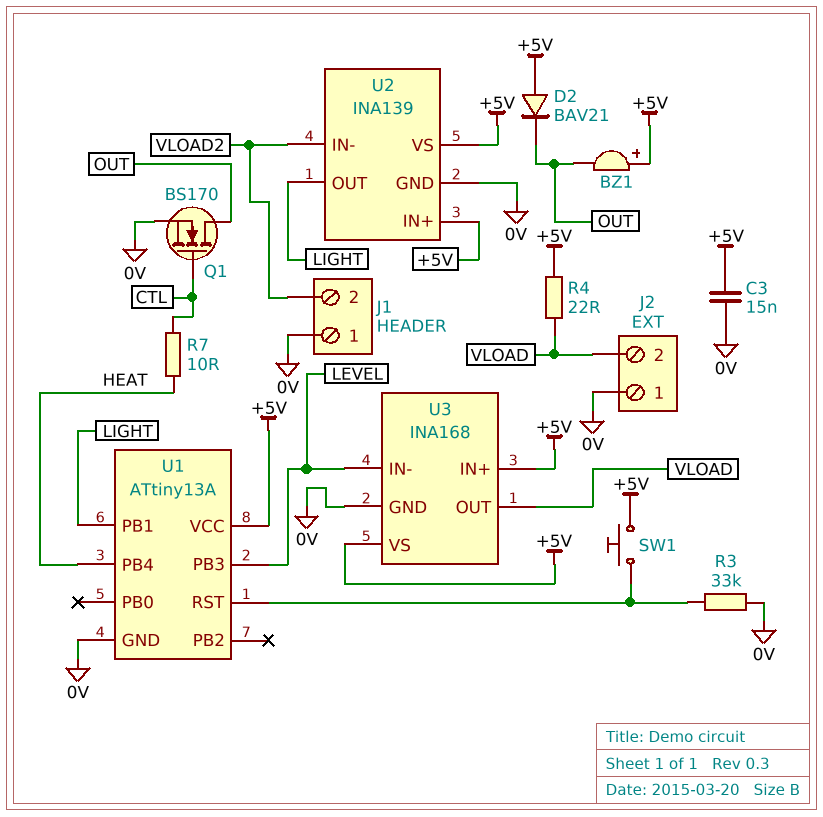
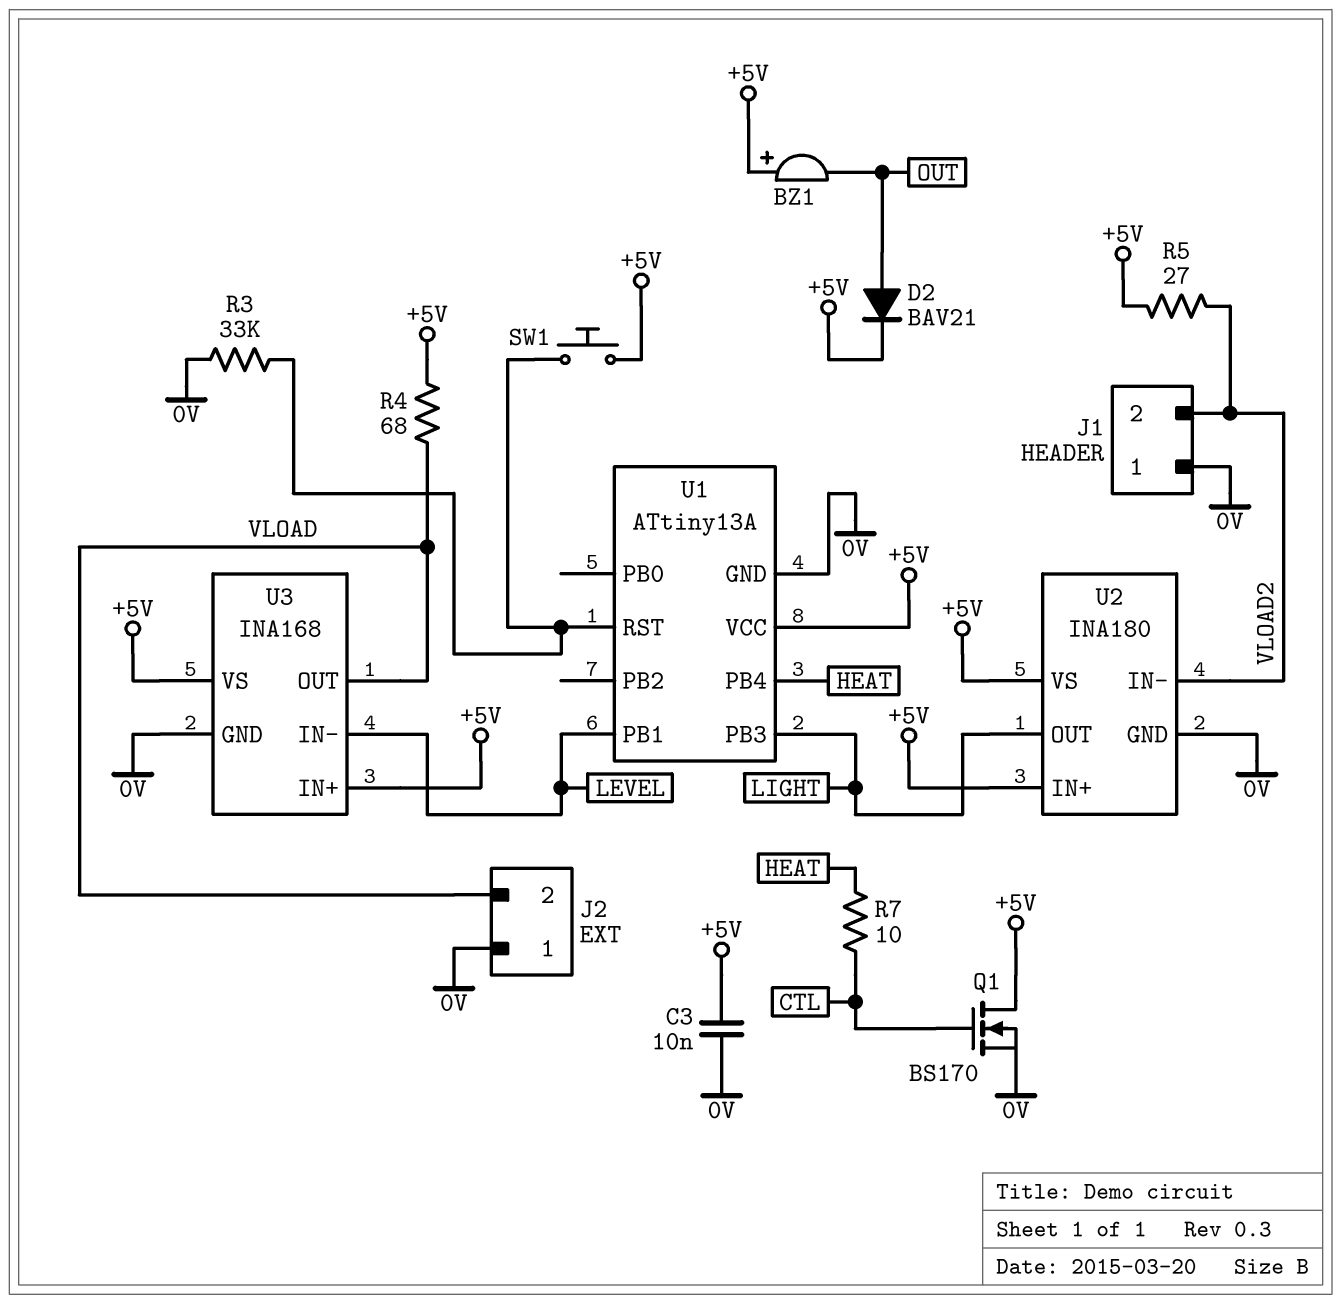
C3: 15nF (+5V, 0V) -> 10nF (+5V, 0V)
D2: diode BAV21 (A +5V, K OUT) -> diode BAV21 (A OUT, K +5V)
Q1: NMOS BS170 (G CTL, D OUT, S 0V) -> NMOS BS170 (G CTL, D +5V, S 0V)
R4: 22 (+5V, VLOAD) -> 68 (+5V, VLOAD)
R5: none -> 27 (+5V, VLOAD2)
U1 pin PB1: LIGHT -> LEVEL
U1 pin PB3: LEVEL -> LIGHT
U2: INA139 -> INA180

